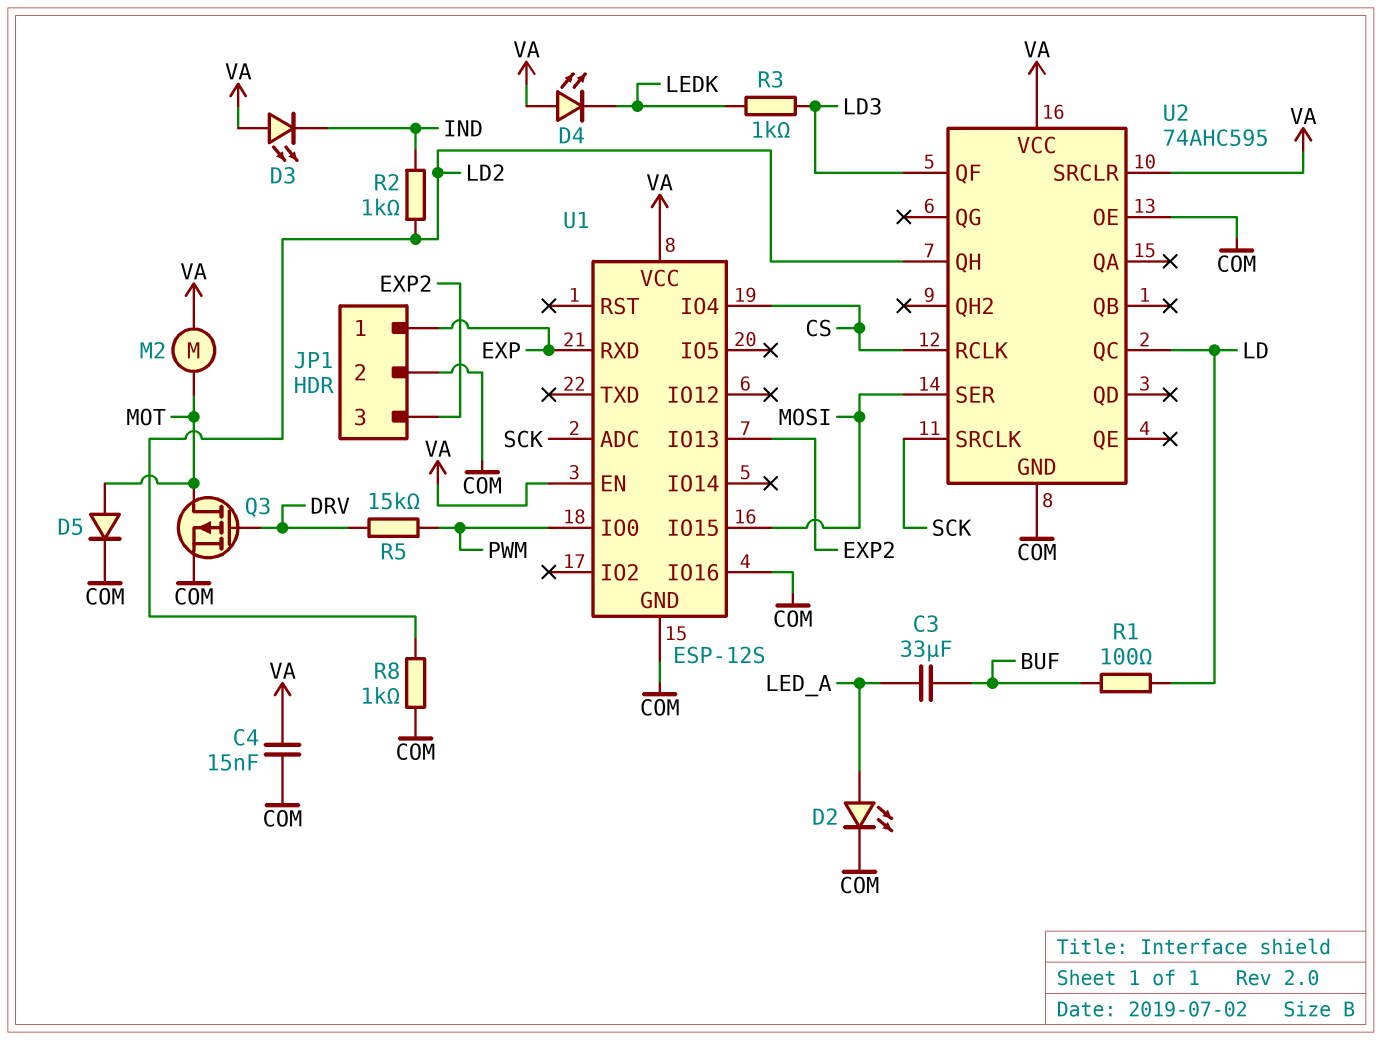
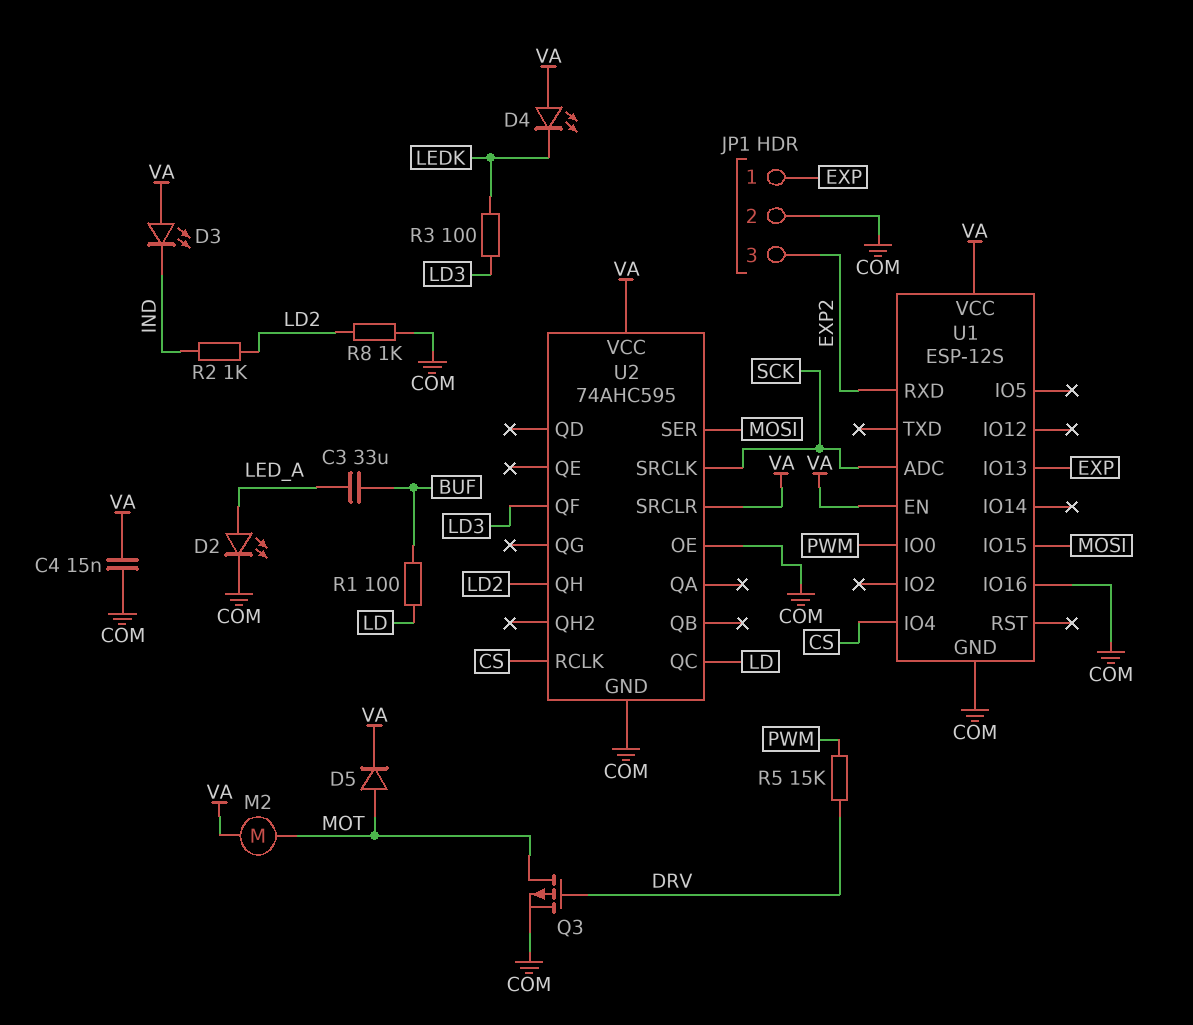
D5: diode (A MOT, K COM) -> diode (A MOT, K VA)
R3: 1k (LD3, LEDK) -> 100 (LD3, LEDK)
U1 pin IO13: EXP2 -> EXP
U1 pin RXD: EXP -> EXP2

